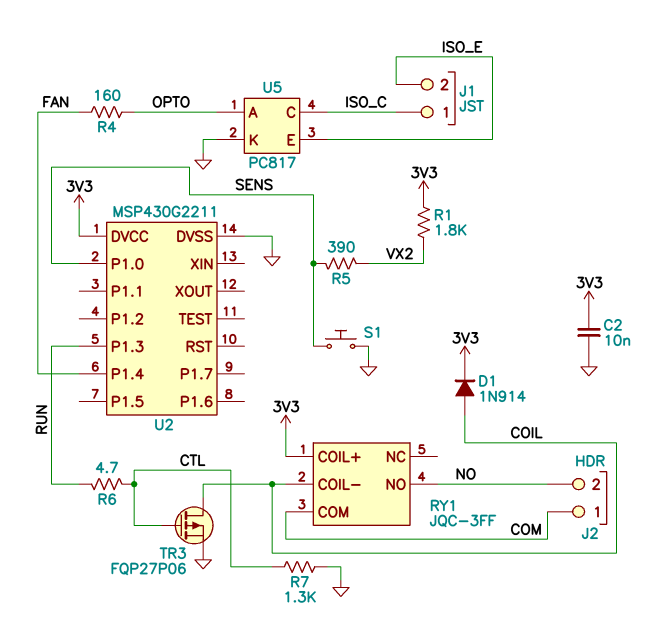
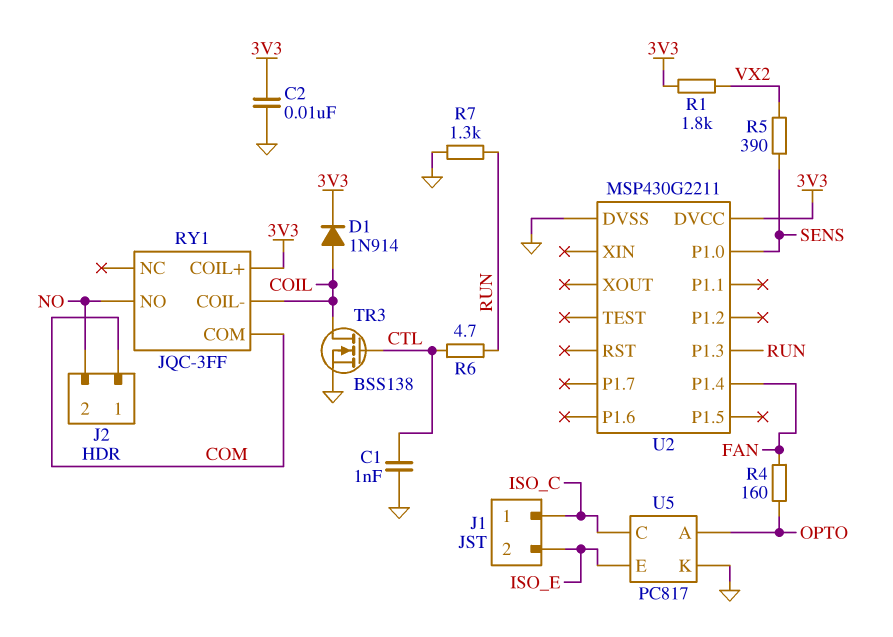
C1: none -> 1nF (CTL, GND)
R7: 1.3k (CTL, GND) -> 1.3k (GND, RUN)
S1: button (GND, SENS) -> none
TR3: PMOS FQP27P06 (G CTL, D COIL, S GND) -> NMOS BSS138 (G CTL, D COIL, S GND)

